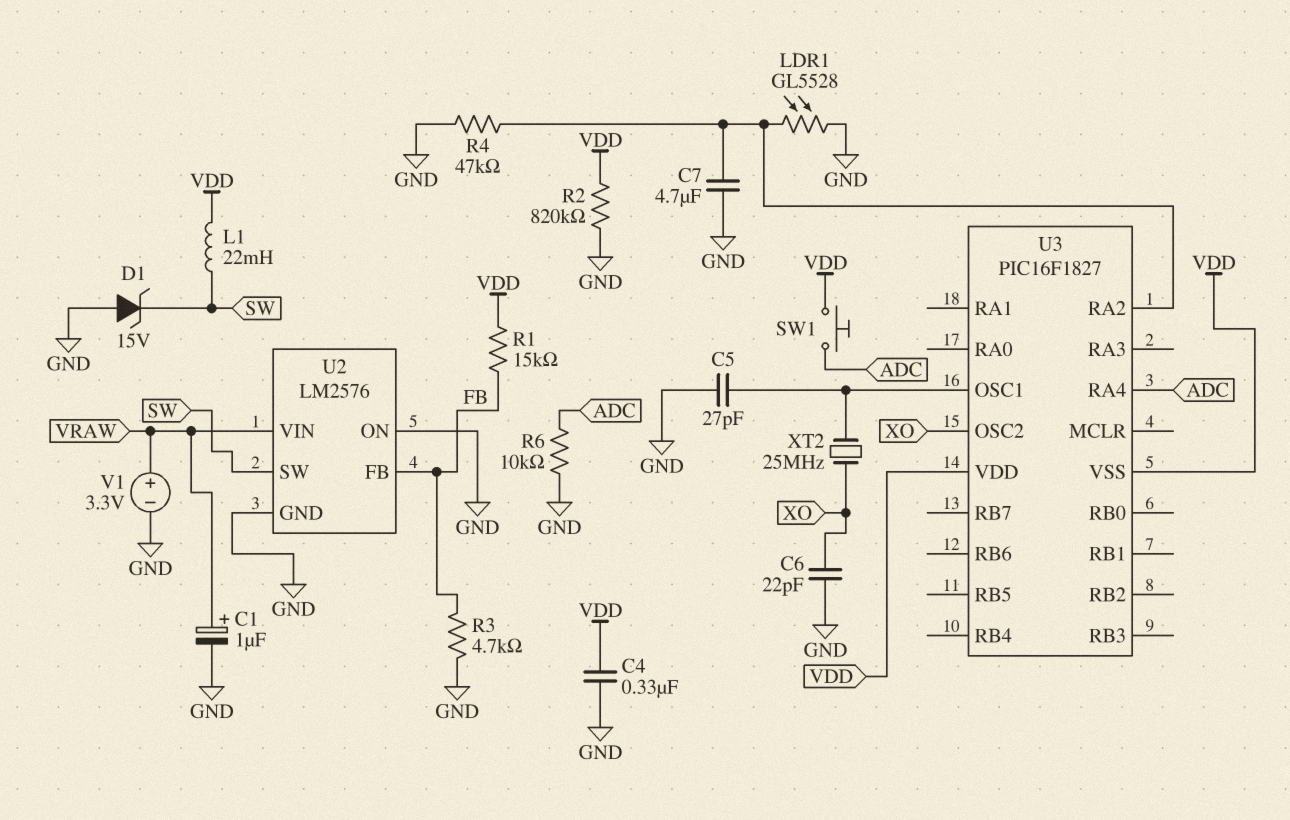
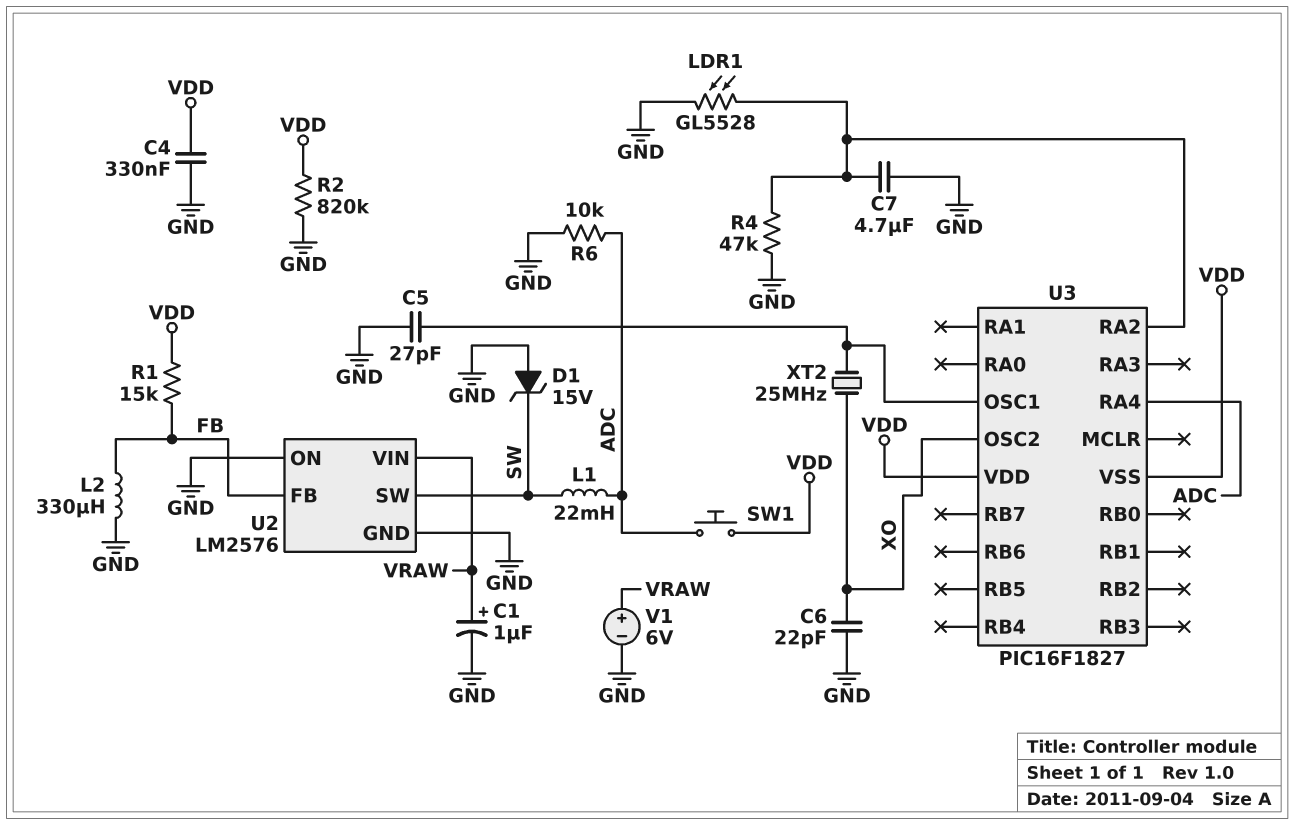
L1: 22mH (SW, VDD) -> 22mH (ADC, SW)
L2: none -> 330uH (FB, GND)
R3: 4.7k (FB, GND) -> none
V1: 3.3V (plus VRAW, minus GND) -> 6V (plus VRAW, minus GND)

